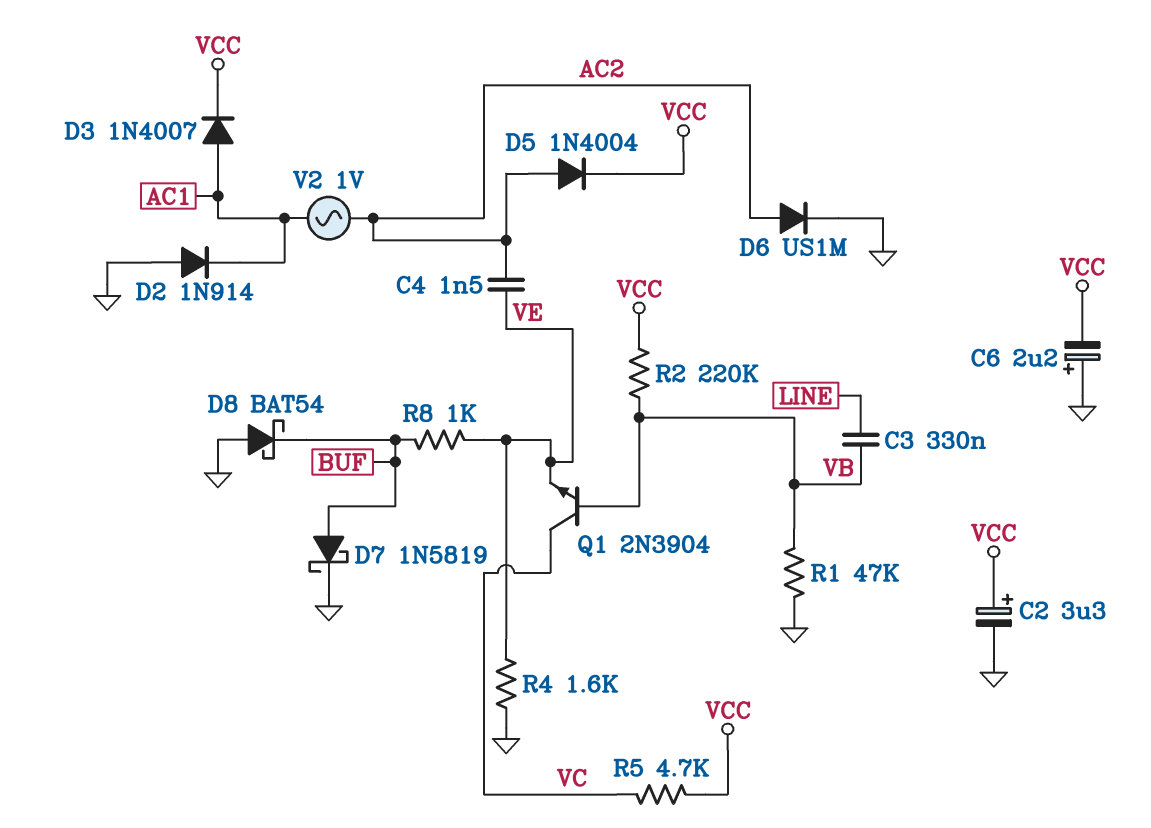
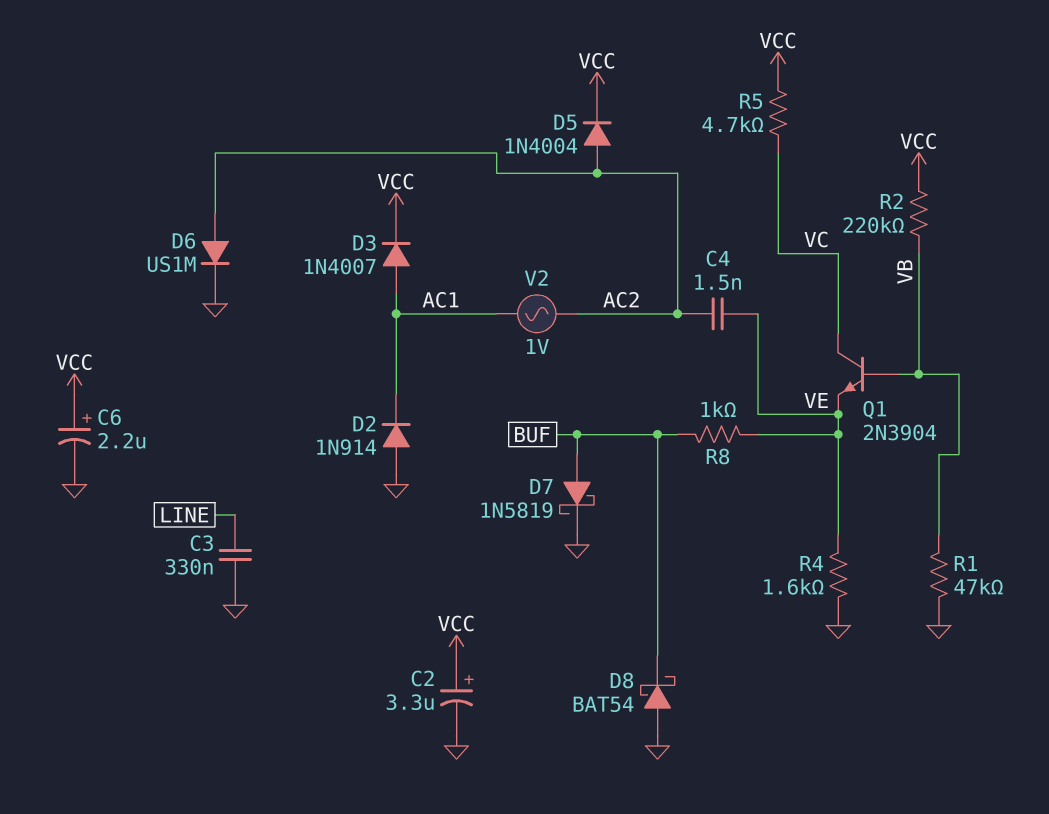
C3: 330nF (LINE, VB) -> 330nF (GND, LINE)
C6: 2.2uF (plus GND, minus VCC) -> 2.2uF (plus VCC, minus GND)

